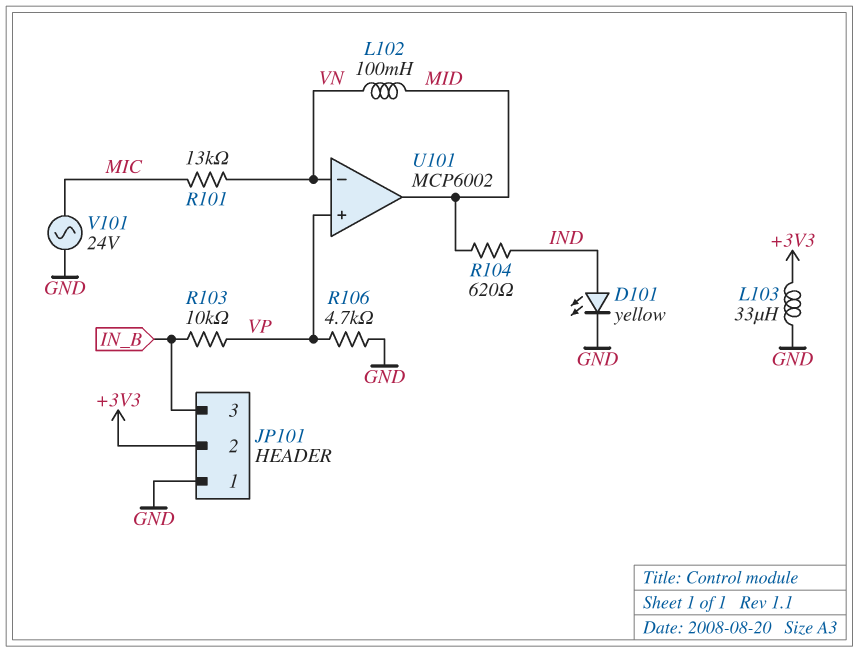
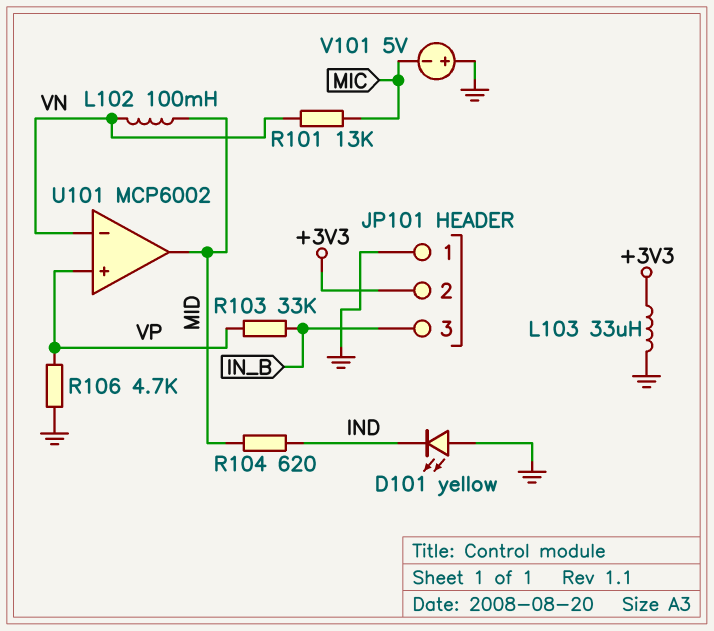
D101: LED yellow (A IND, K GND) -> LED yellow (A GND, K IND)
R103: 10k (IN_B, VP) -> 33k (IN_B, VP)
V101: AC 24V (GND, MIC) -> 5V (plus GND, minus MIC)

